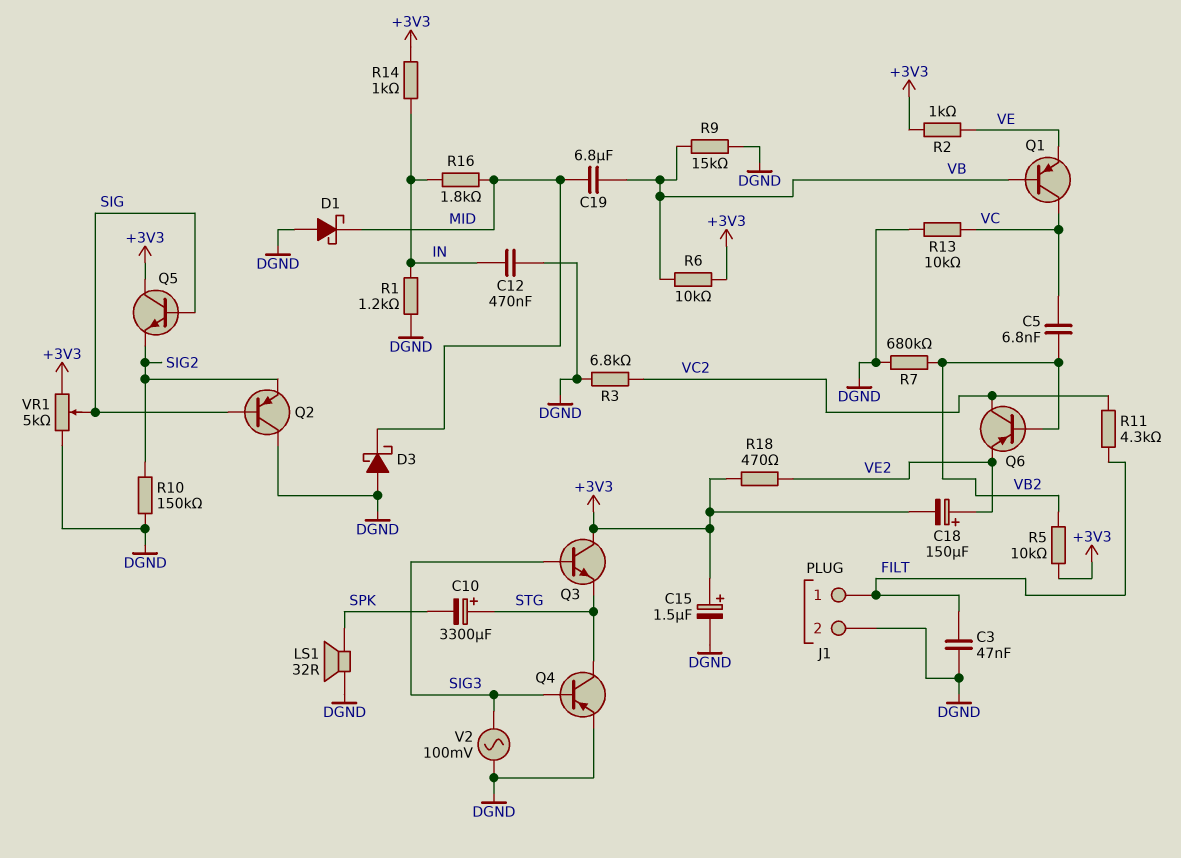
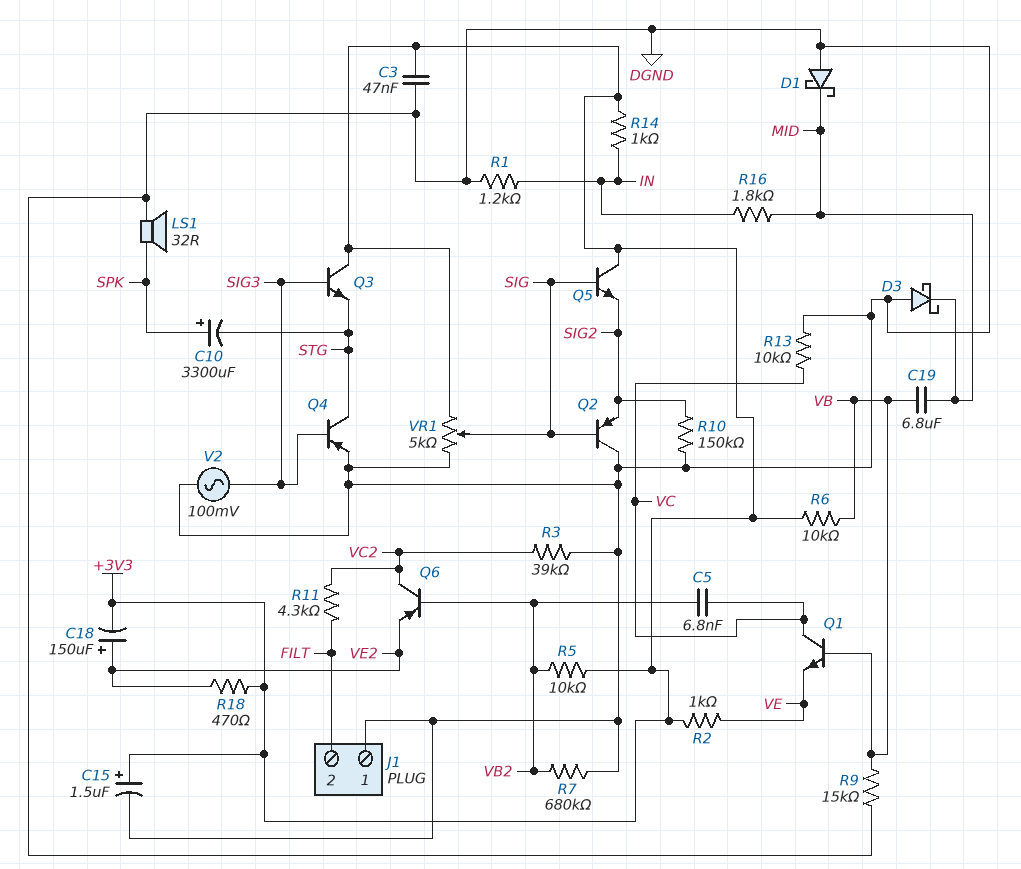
C3: 47nF (DGND, FILT) -> 47nF (+3V3, DGND)
C10: 3300uF (plus STG, minus SPK) -> 3300uF (plus SPK, minus STG)
C12: 470nF (DGND, IN) -> none
J1 pin 1: FILT -> DGND
J1 pin 2: DGND -> FILT
Q1: PNP (B VB, C VC, E VE) -> NPN (B VB, C VC, E VE)
R3: 6.8k (DGND, VC2) -> 39k (DGND, VC2)

